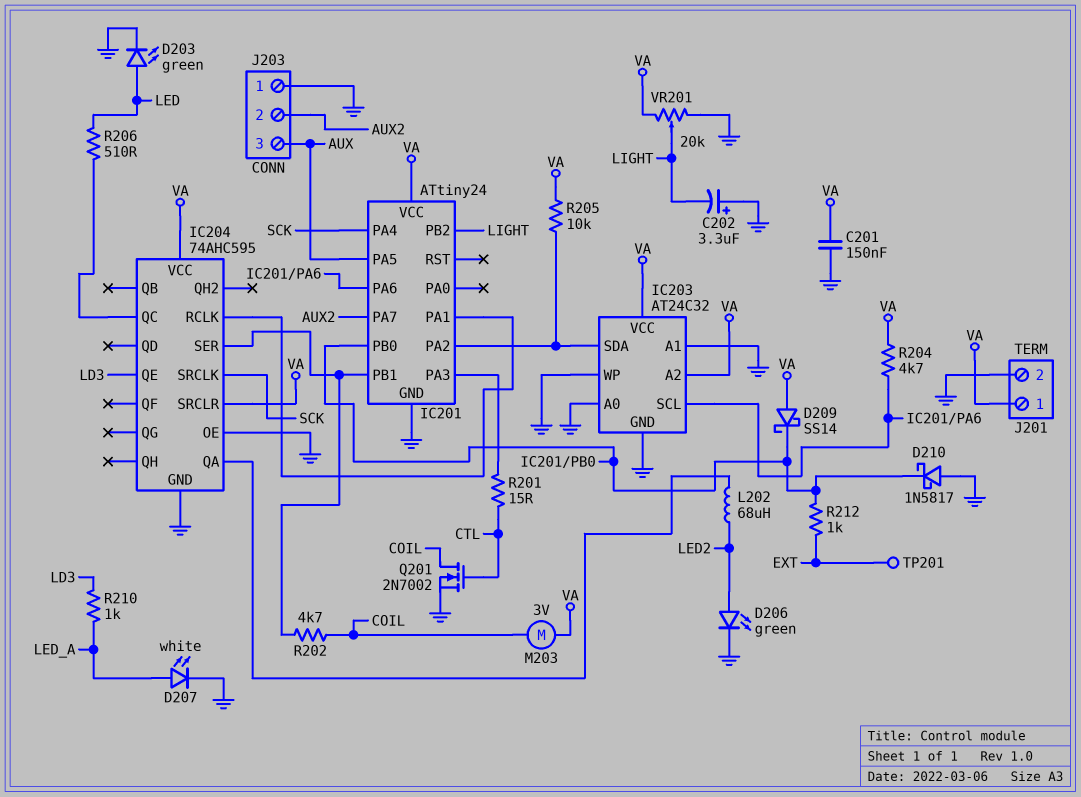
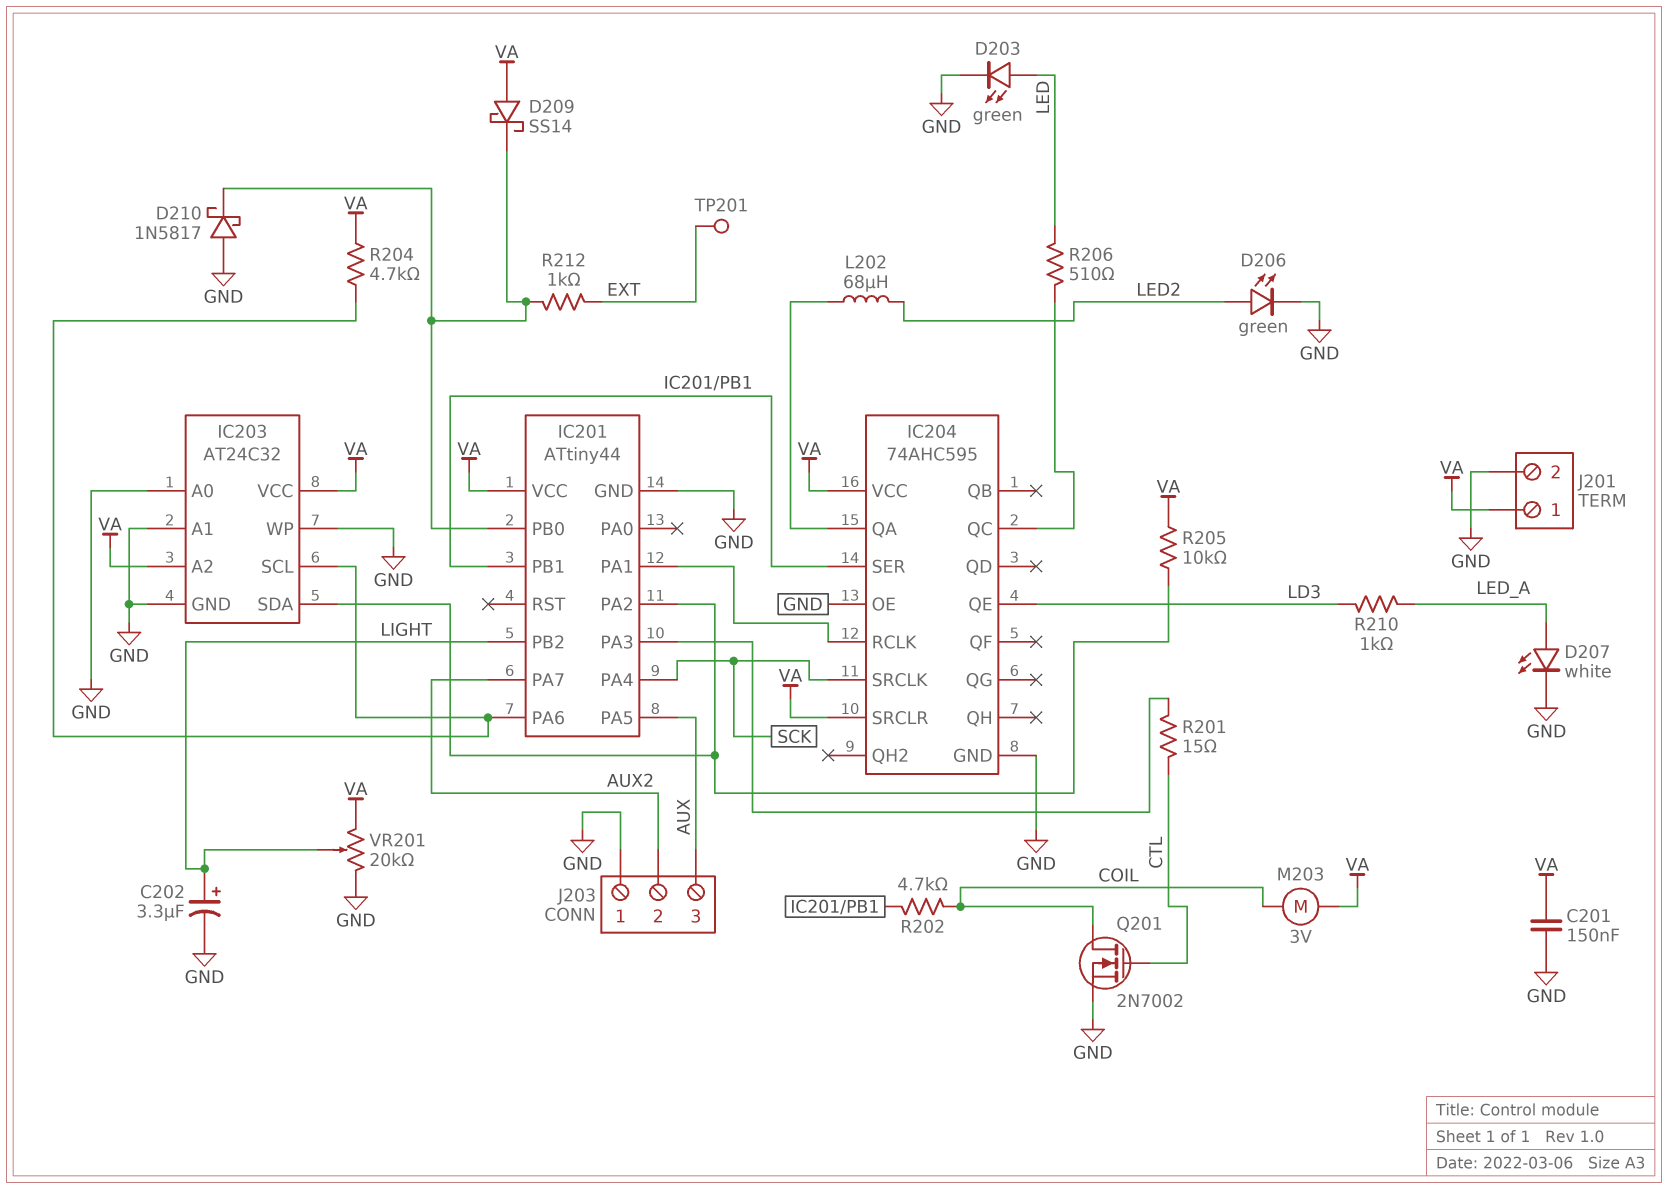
C202: 3.3uF (plus GND, minus LIGHT) -> 3.3uF (plus LIGHT, minus GND)
IC201: ATtiny24 -> ATtiny44

